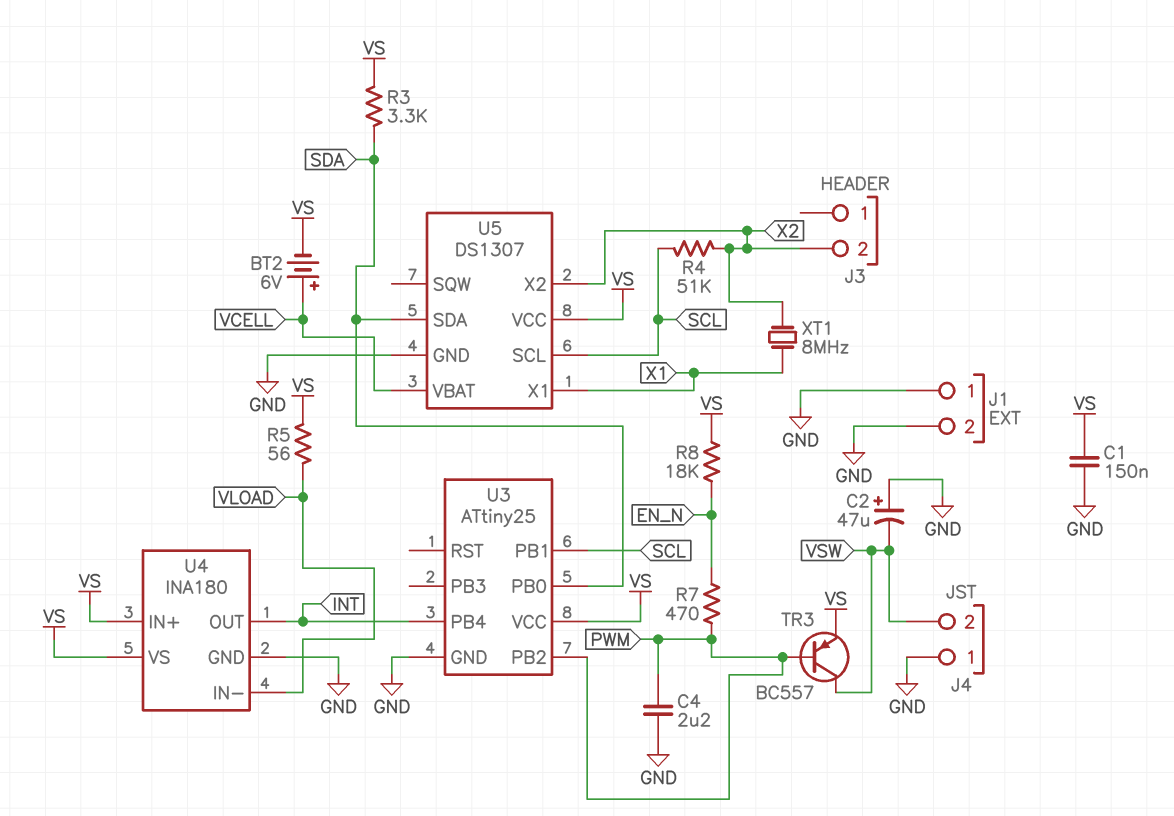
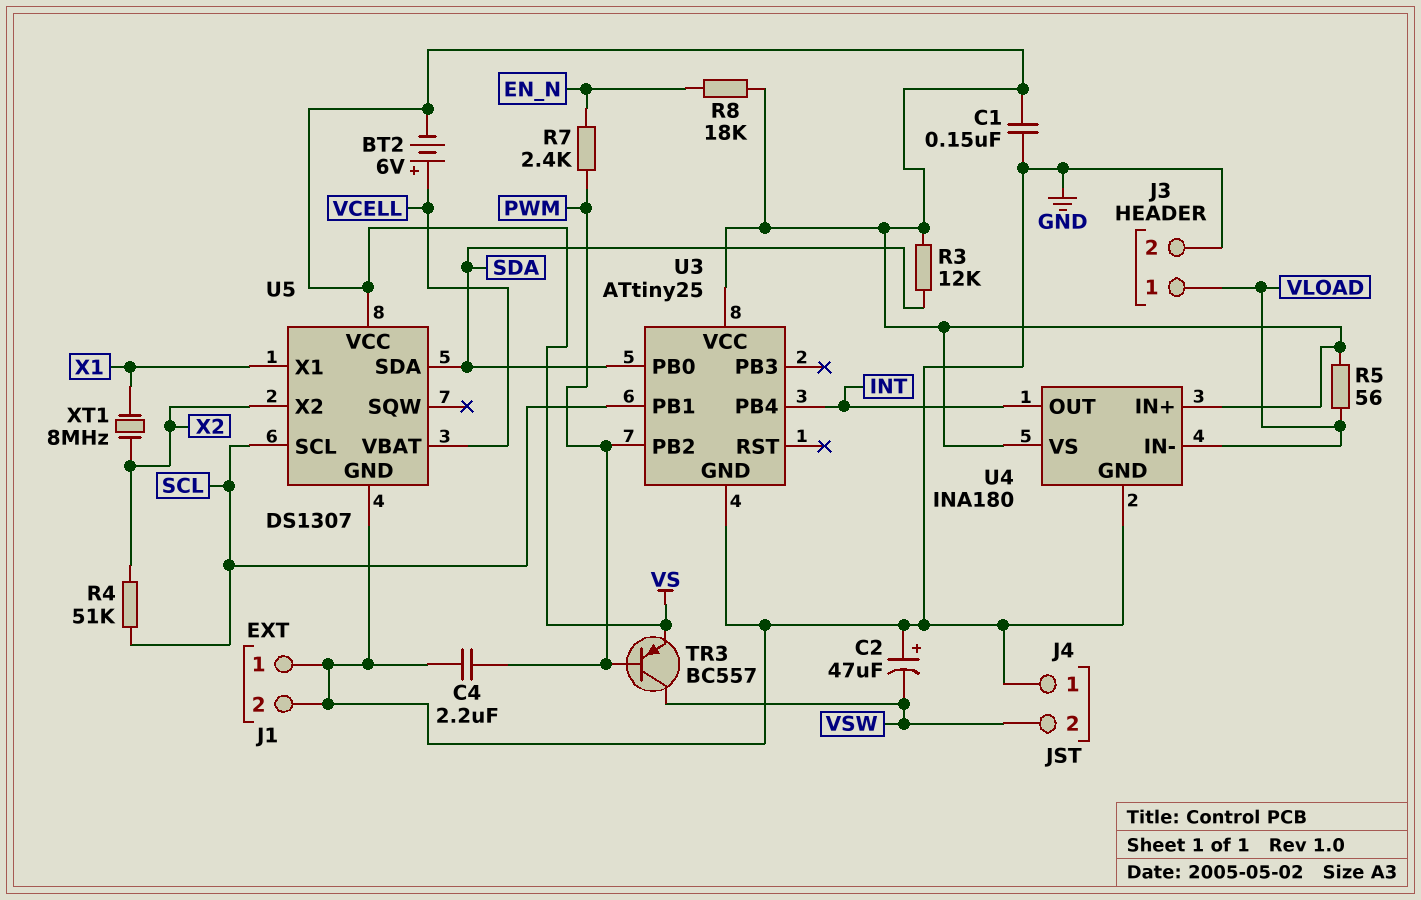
J3 pin 1: none -> VLOAD
J3 pin 2: X2 -> GND
R3: 3.3k (SDA, VS) -> 12k (SDA, VS)
R7: 470 (EN_N, PWM) -> 2.4k (EN_N, PWM)

